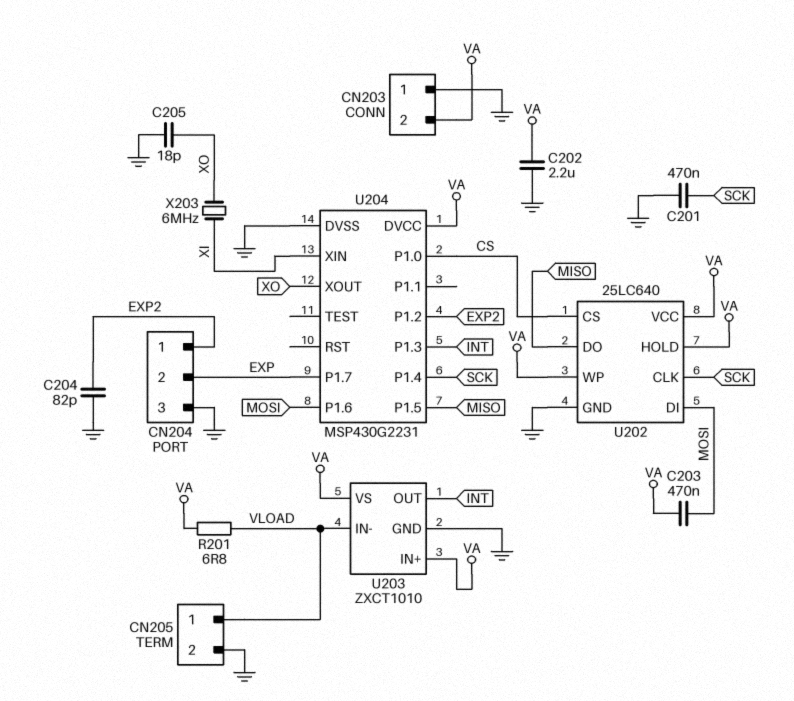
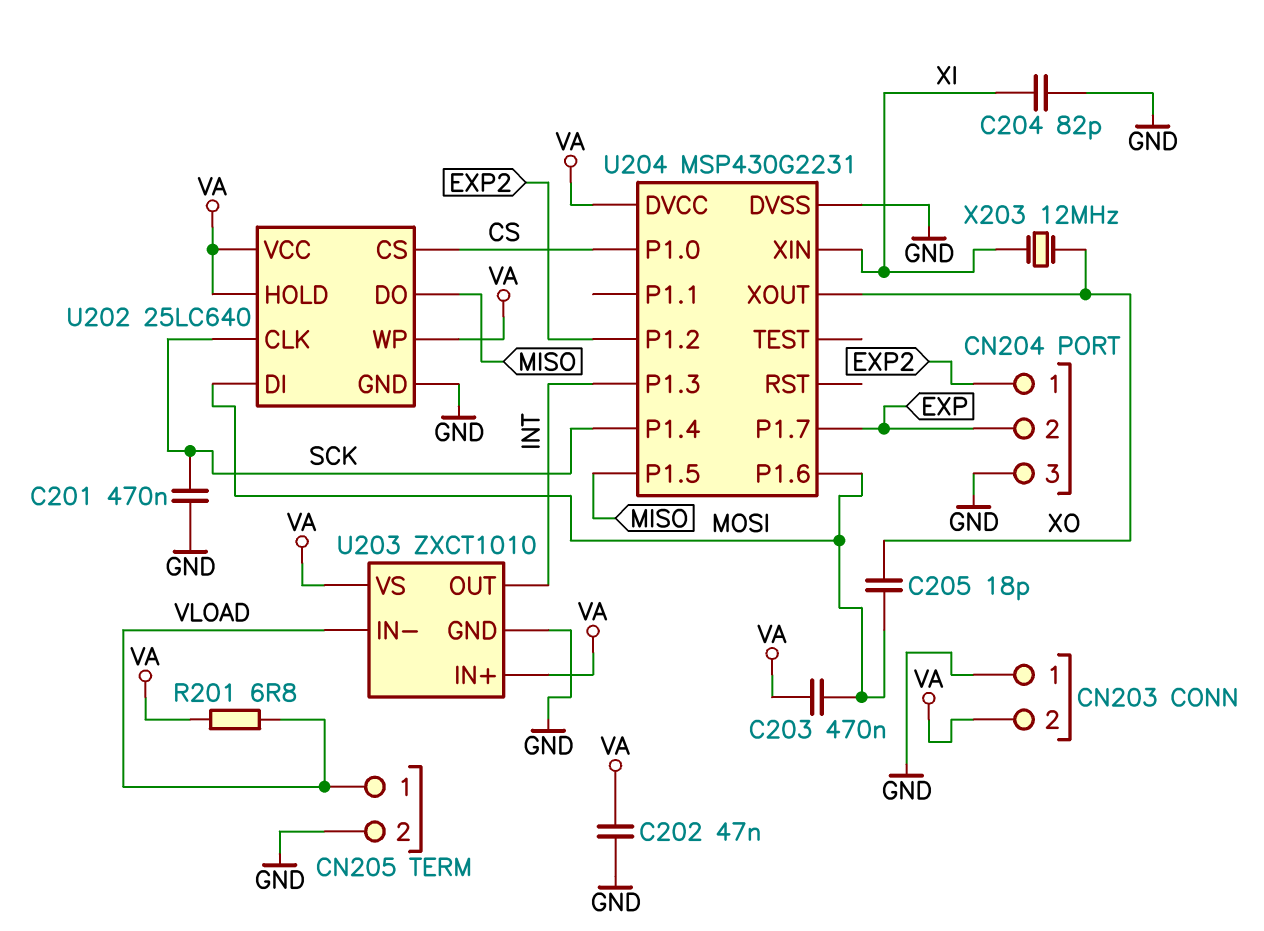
C202: 2.2uF (GND, VA) -> 47nF (GND, VA)
C204: 82pF (EXP2, GND) -> 82pF (GND, XI)
C205: 18pF (GND, XO) -> 18pF (MOSI, XO)
X203: 6MHz (XI, XO) -> 12MHz (XI, XO)

